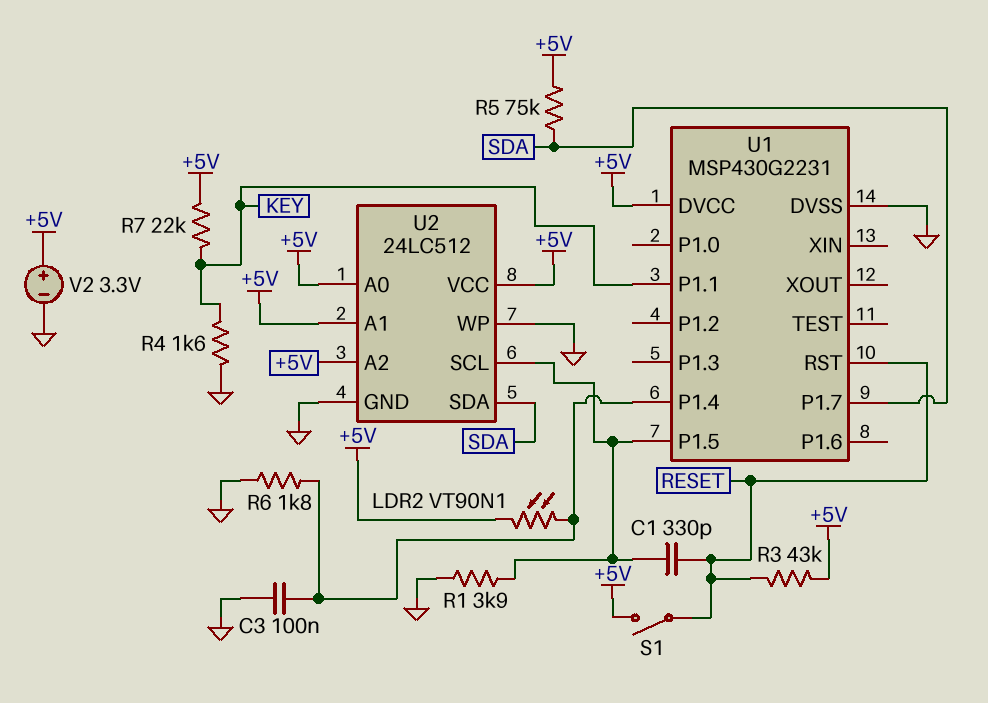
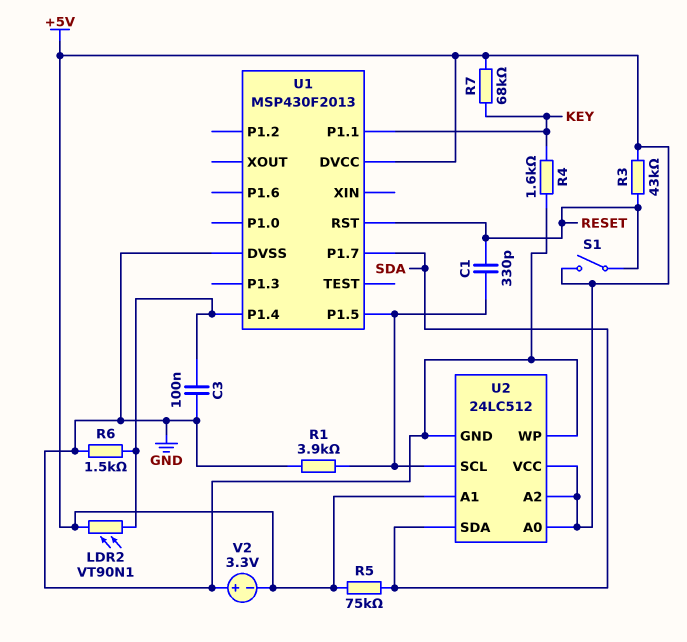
R6: 1.8k (GND, U1/P1.4) -> 1.5k (GND, U1/P1.4)
R7: 22k (+5V, KEY) -> 68k (+5V, KEY)
U1: MSP430G2231 -> MSP430F2013
V2: 3.3V (plus +5V, minus GND) -> 3.3V (plus GND, minus +5V)

